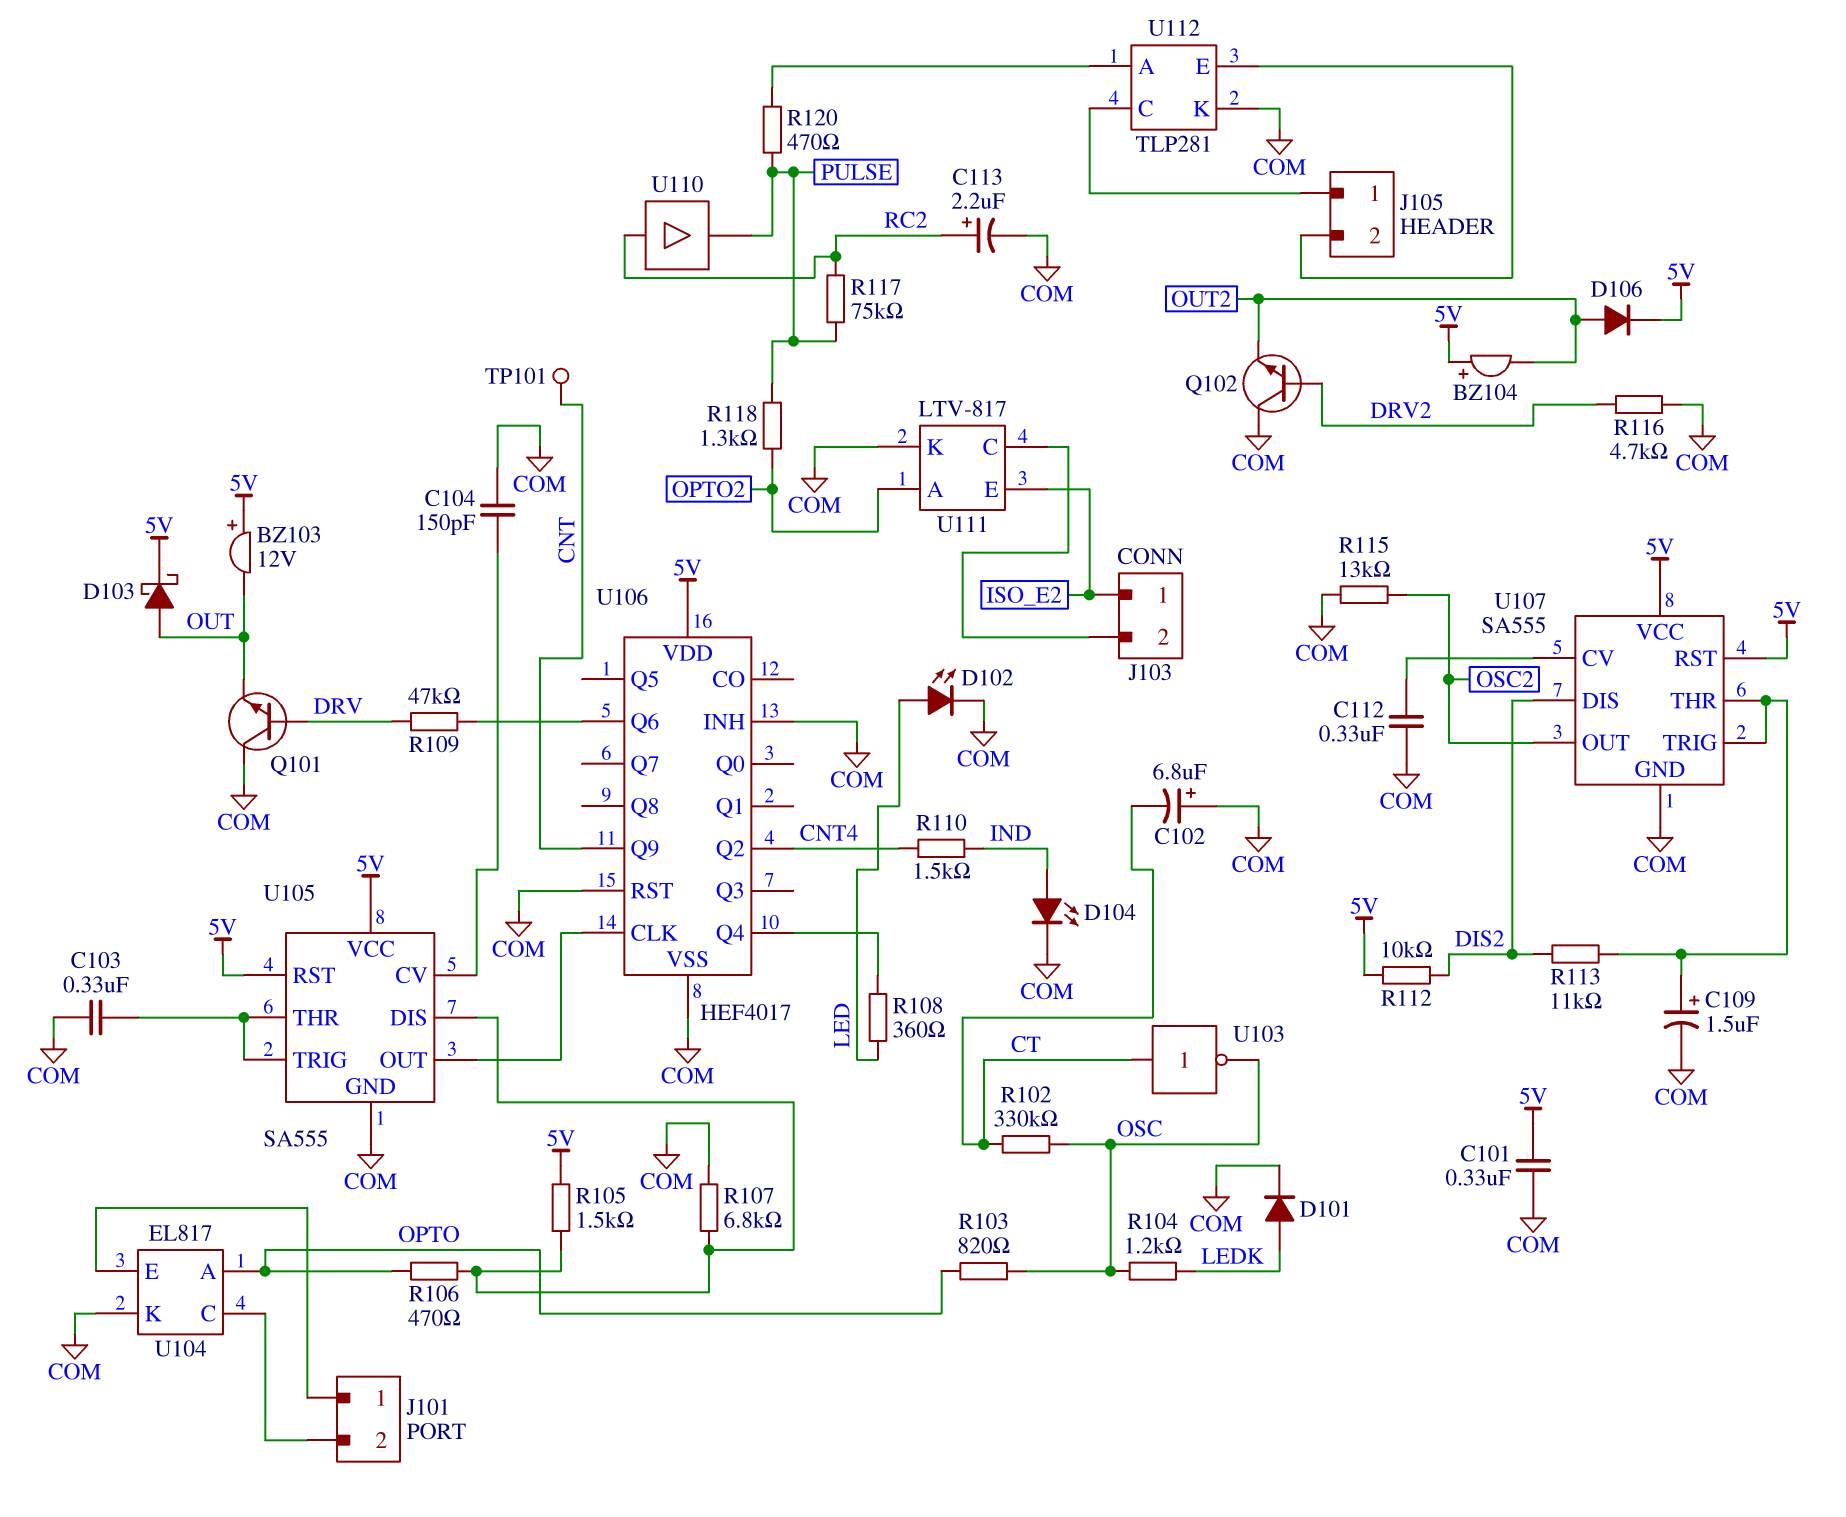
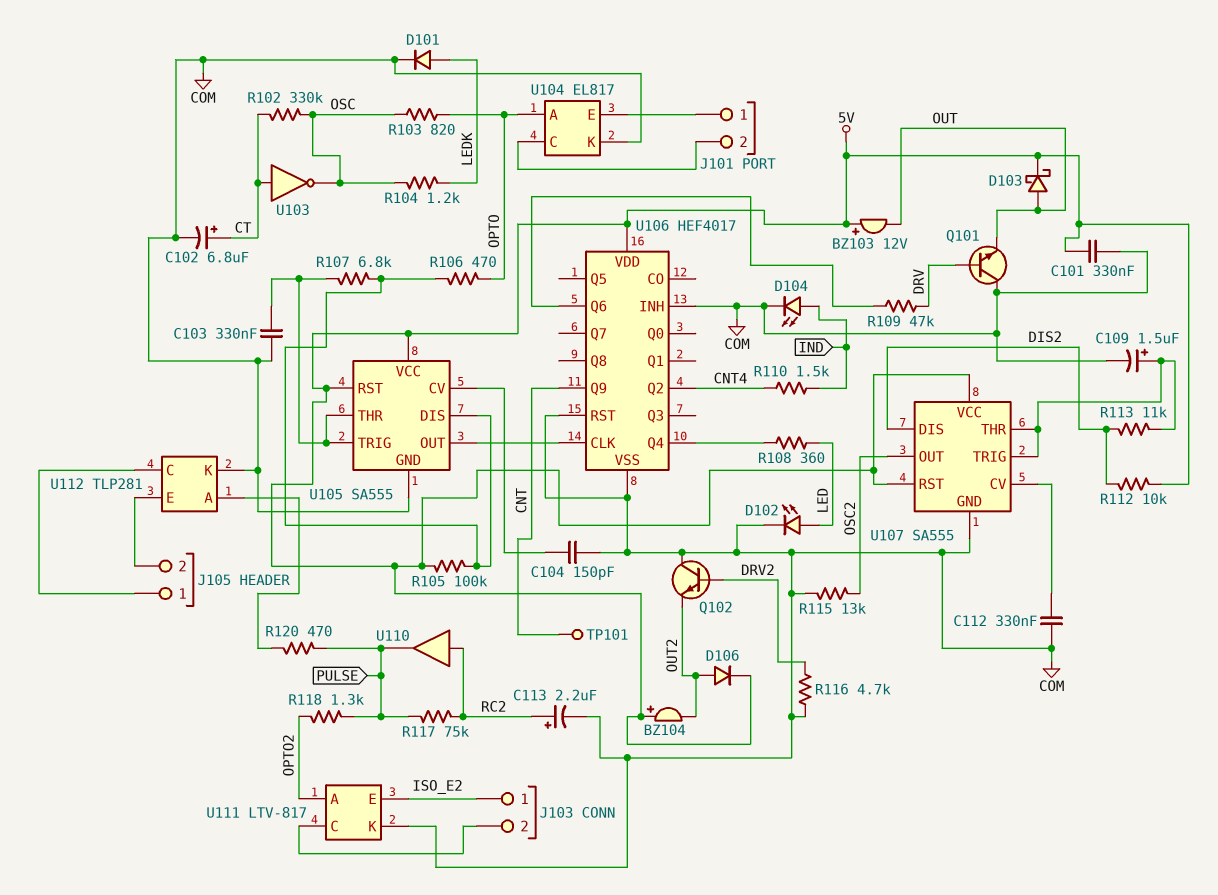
C102: 6.8uF (plus COM, minus CT) -> 6.8uF (plus CT, minus COM)
R105: 1.5k (5V, U105/DIS) -> 100k (5V, U105/DIS)
R107: 6.8k (COM, U105/DIS) -> 6.8k (U105/DIS, U105/THR)

